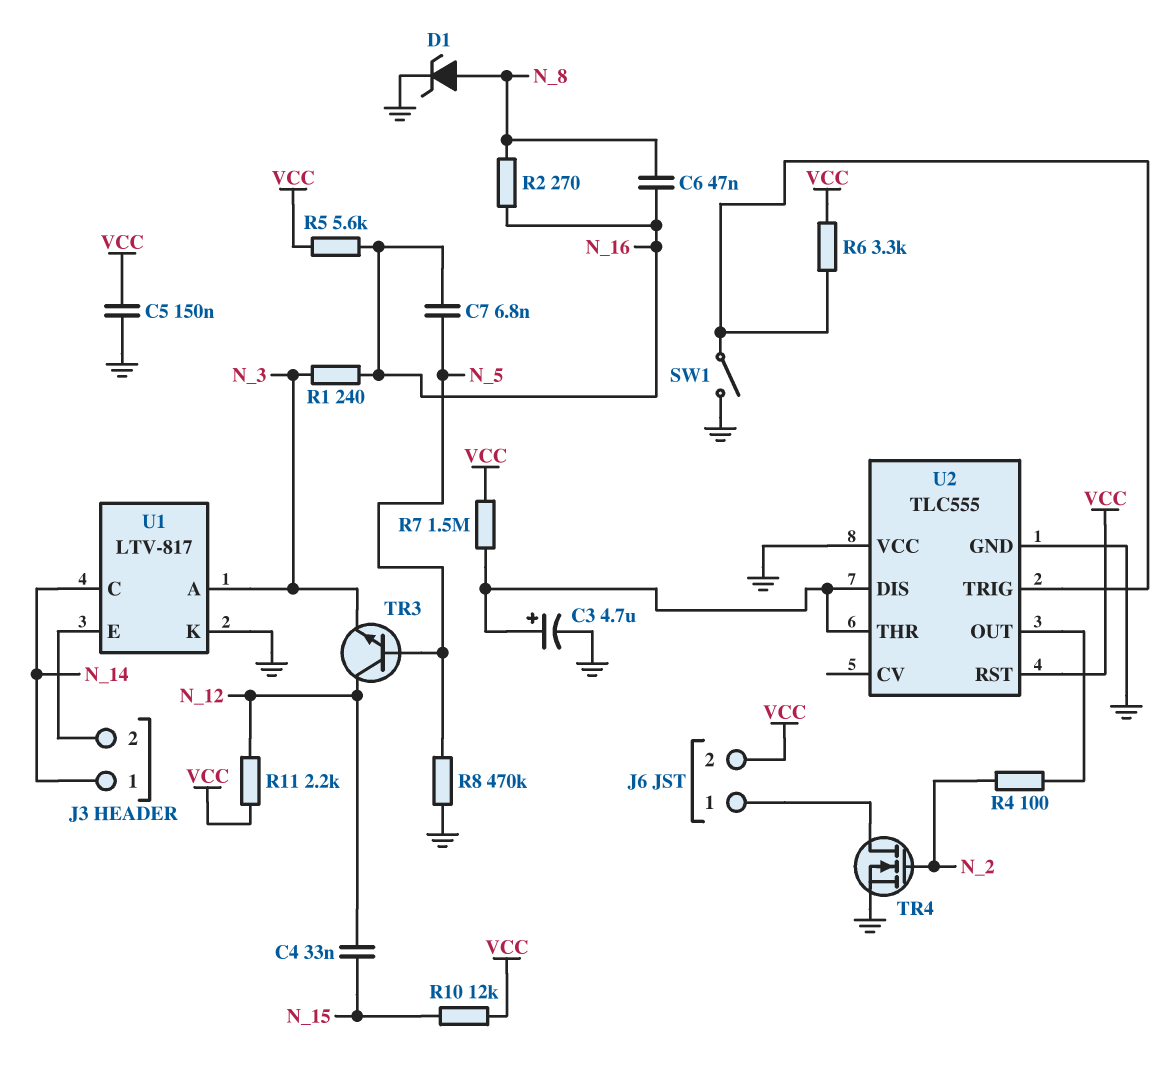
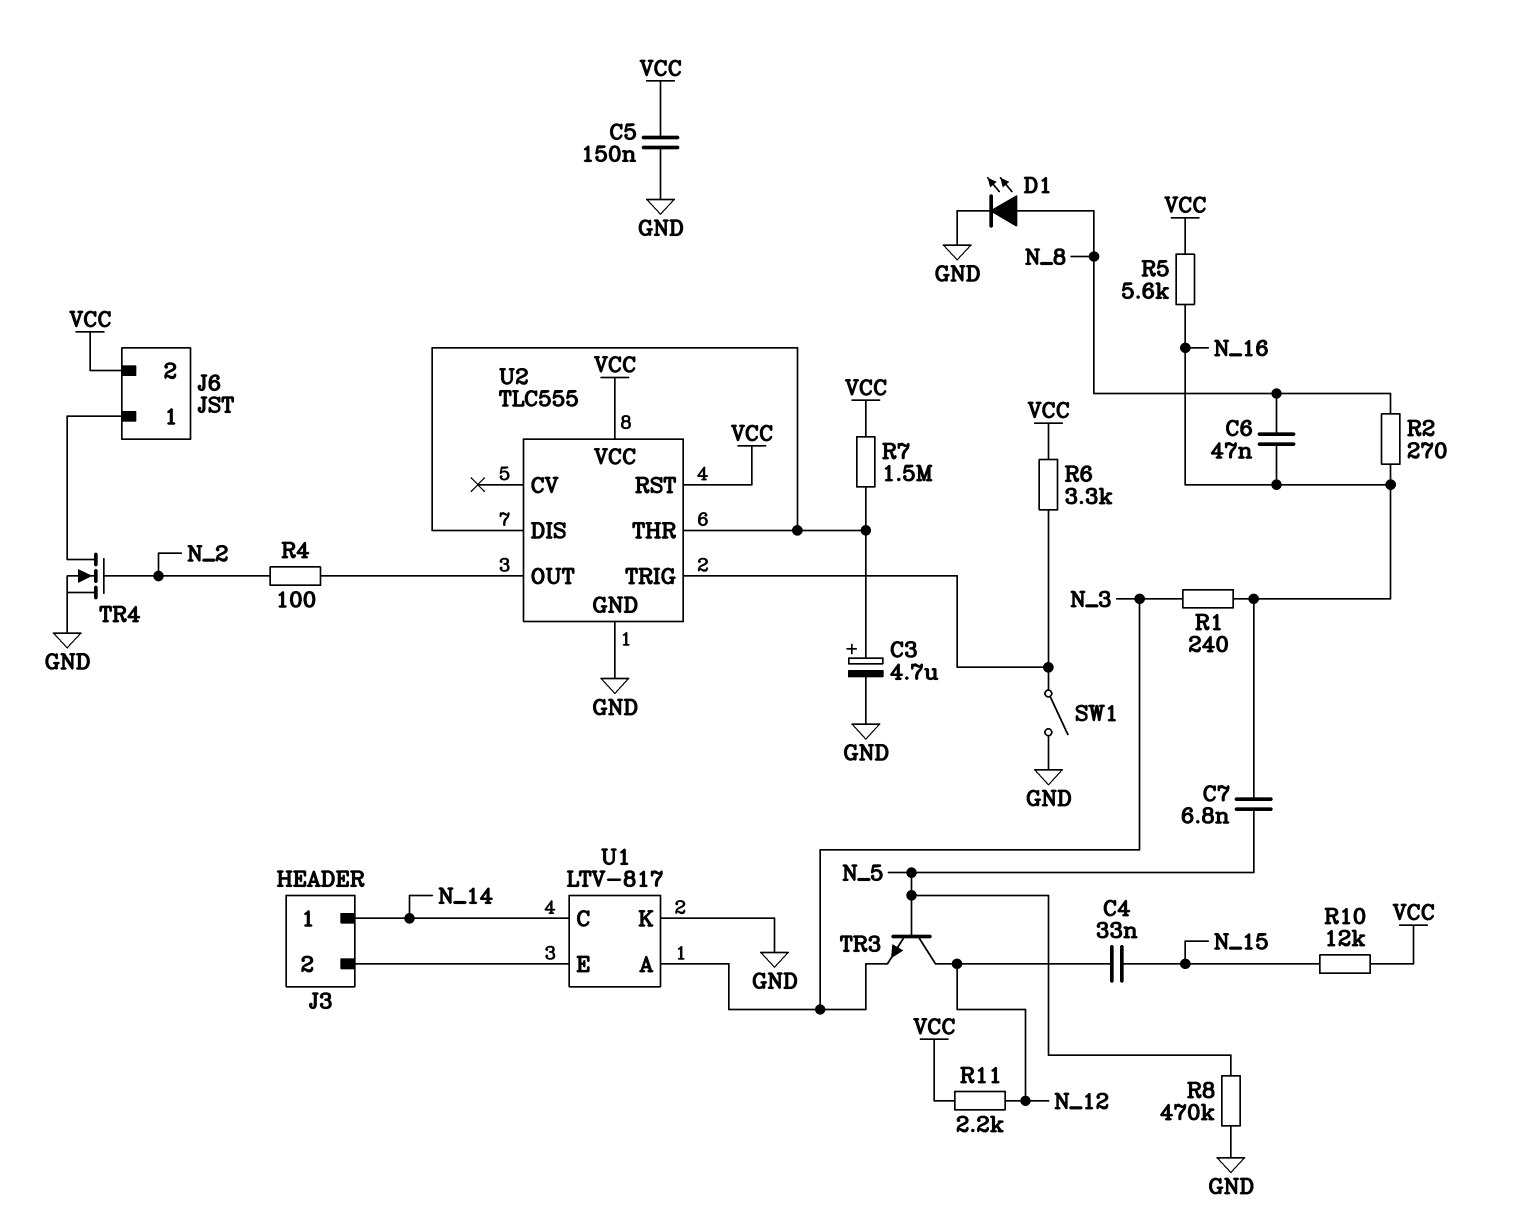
D1: zener (A N_8, K GND) -> LED (A N_8, K GND)
U2 pin VCC: GND -> VCC

